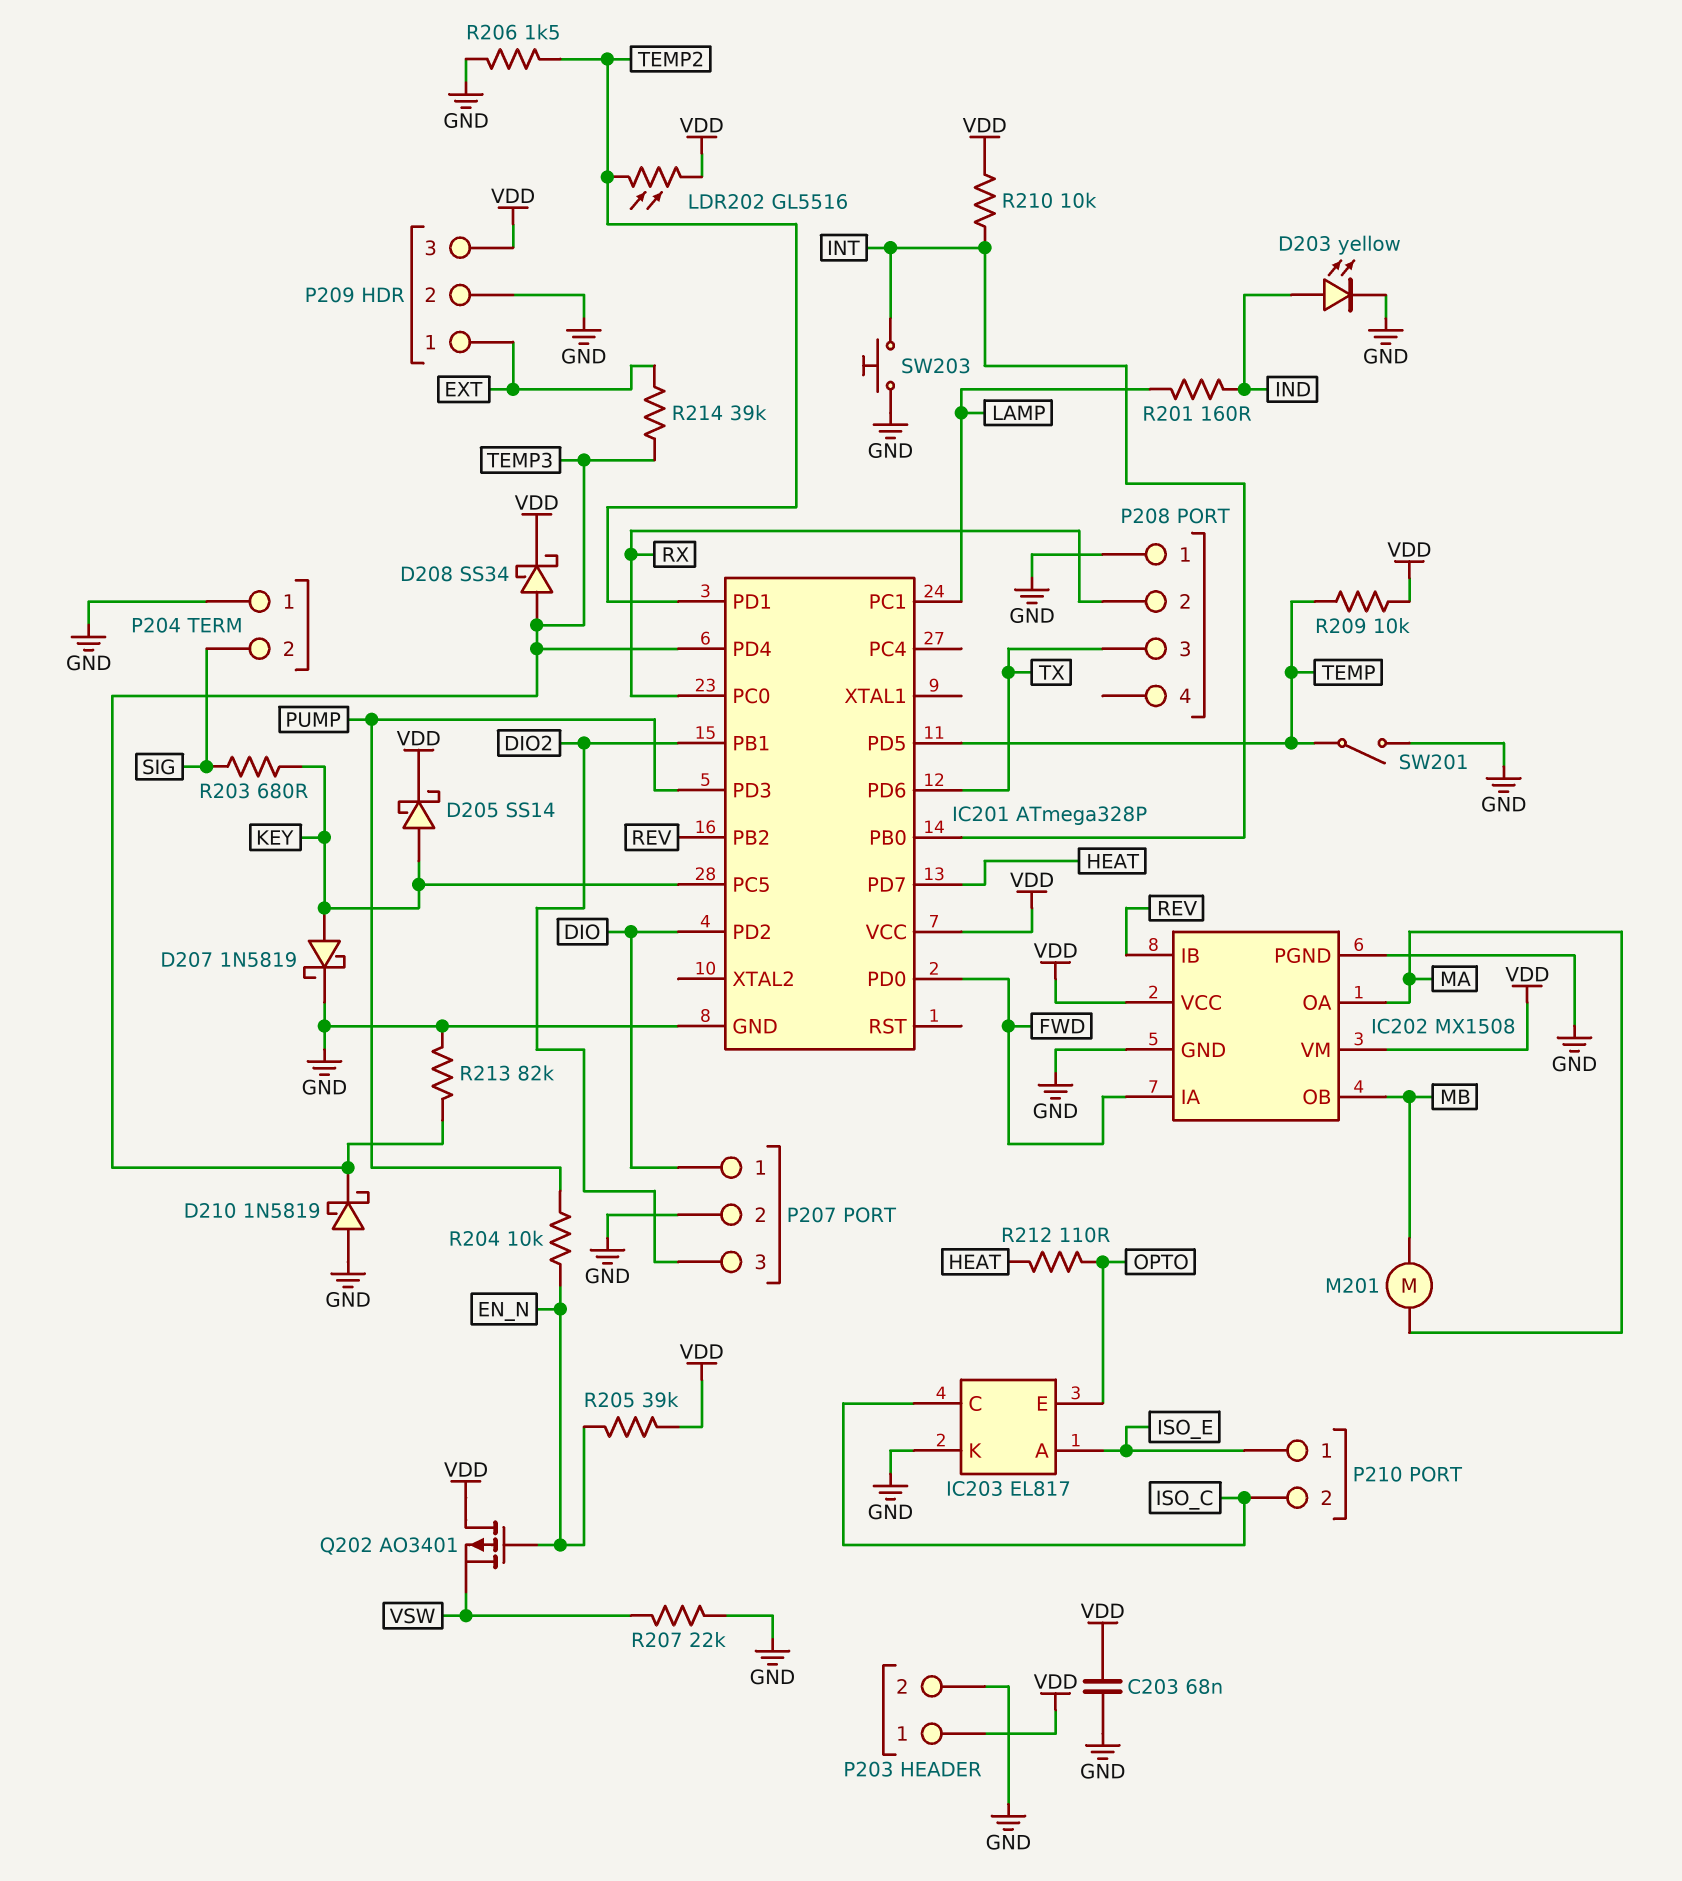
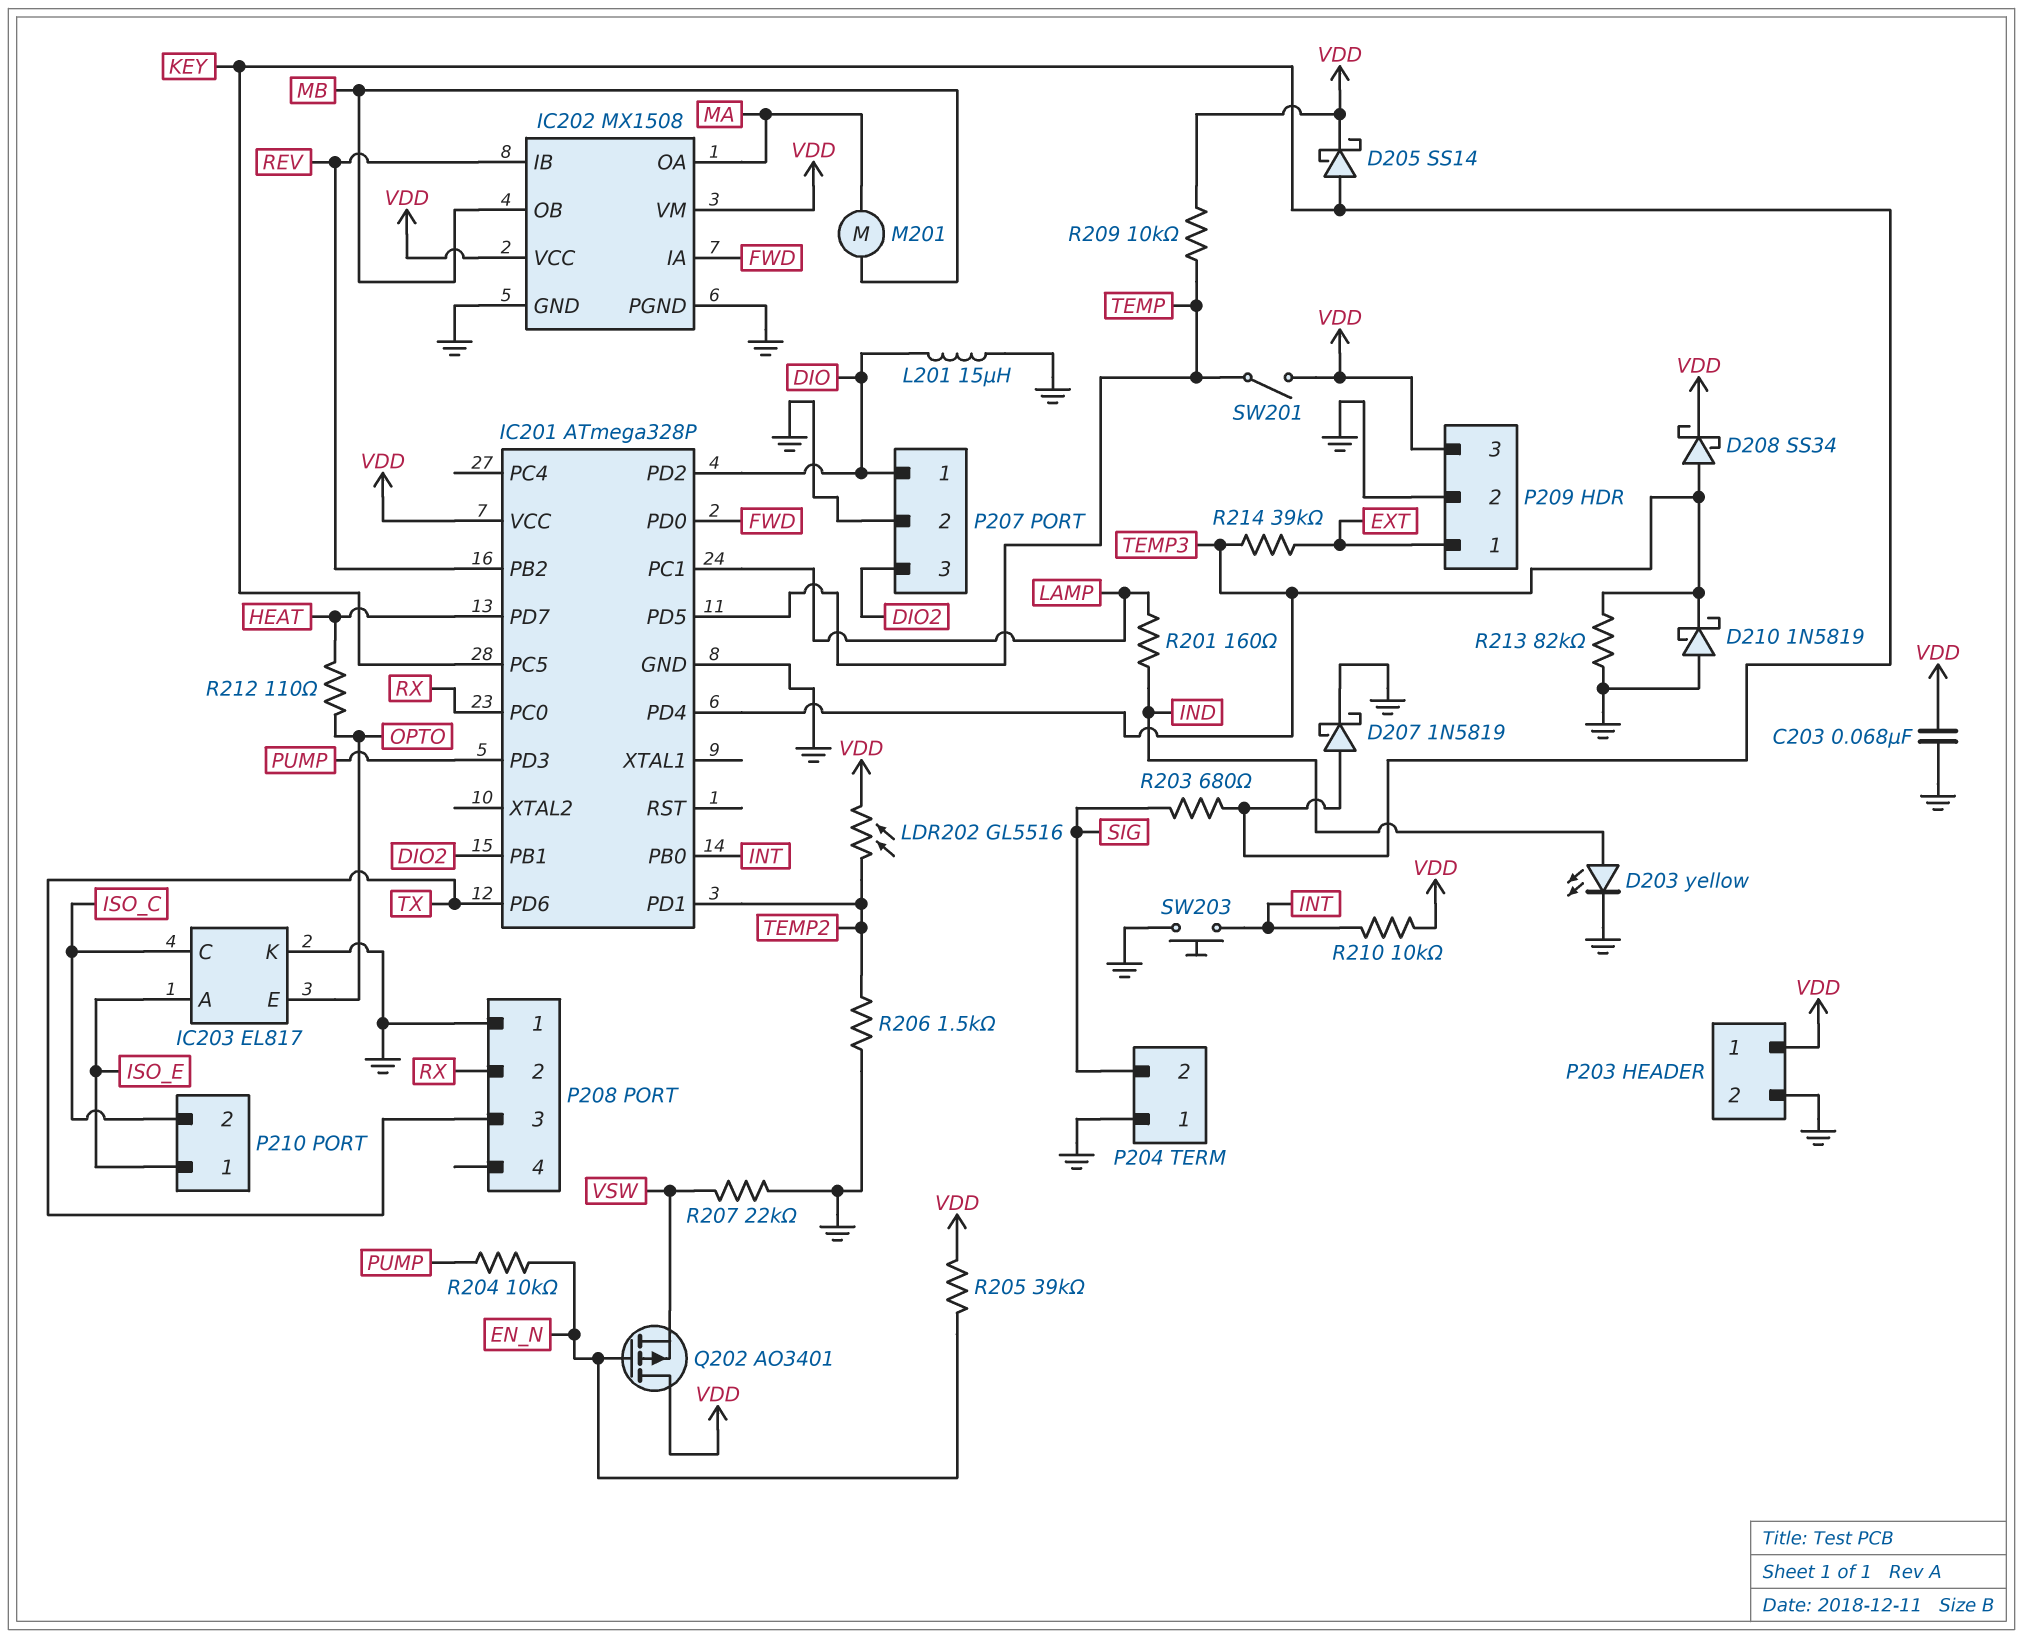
L201: none -> 15uH (DIO, GND)
SW201: switch (GND, TEMP) -> switch (TEMP, VDD)

